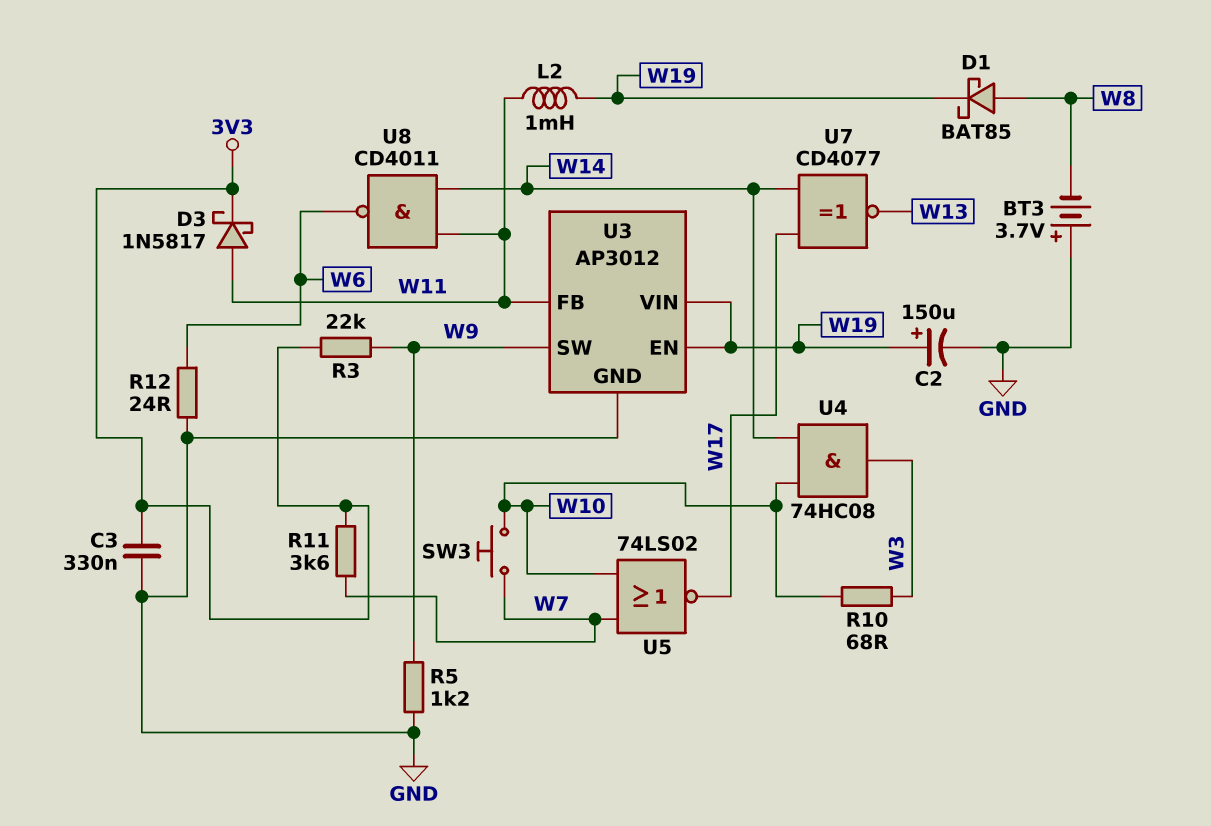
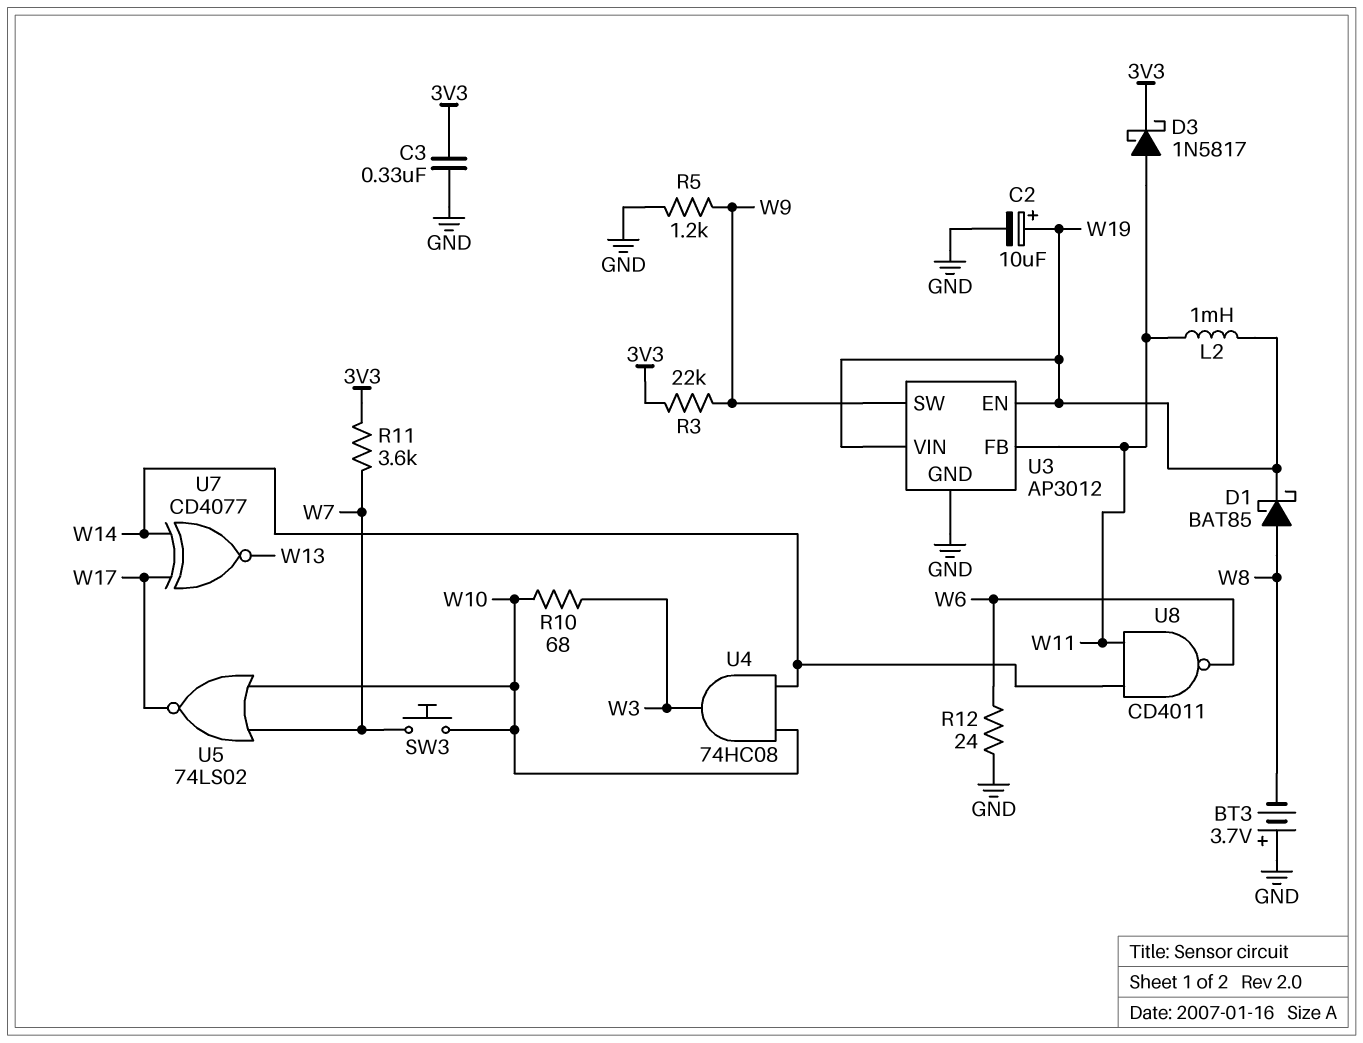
C2: 150uF (plus W19, minus GND) -> 10uF (plus W19, minus GND)

